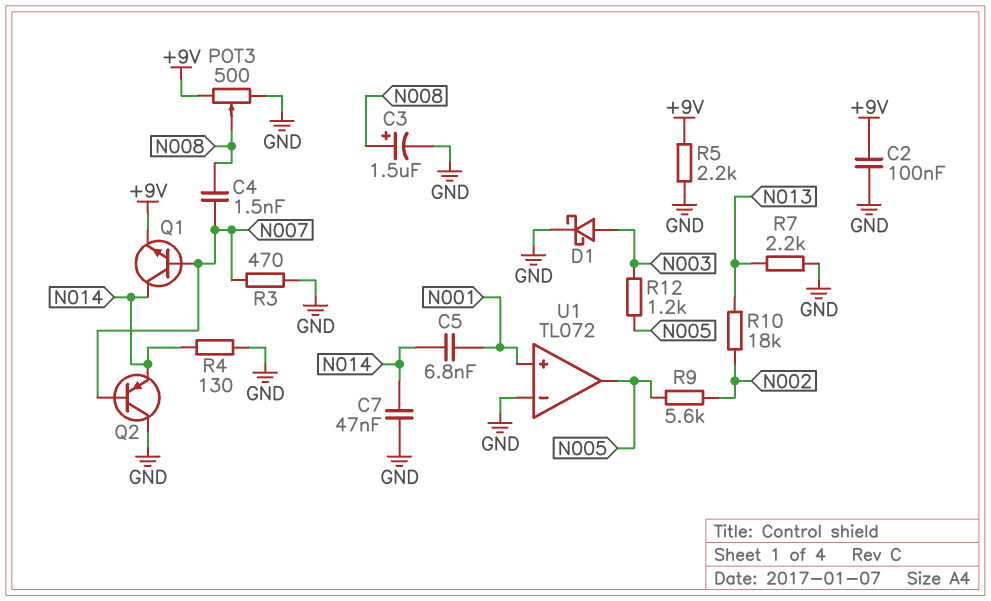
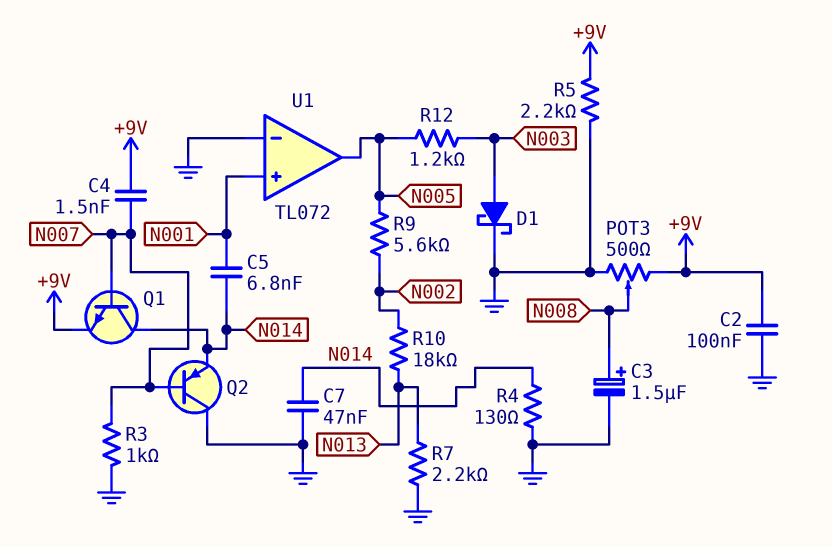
C4: 1.5nF (N007, N008) -> 1.5nF (+9V, N007)
R3: 470 (GND, N007) -> 1k (GND, N007)

